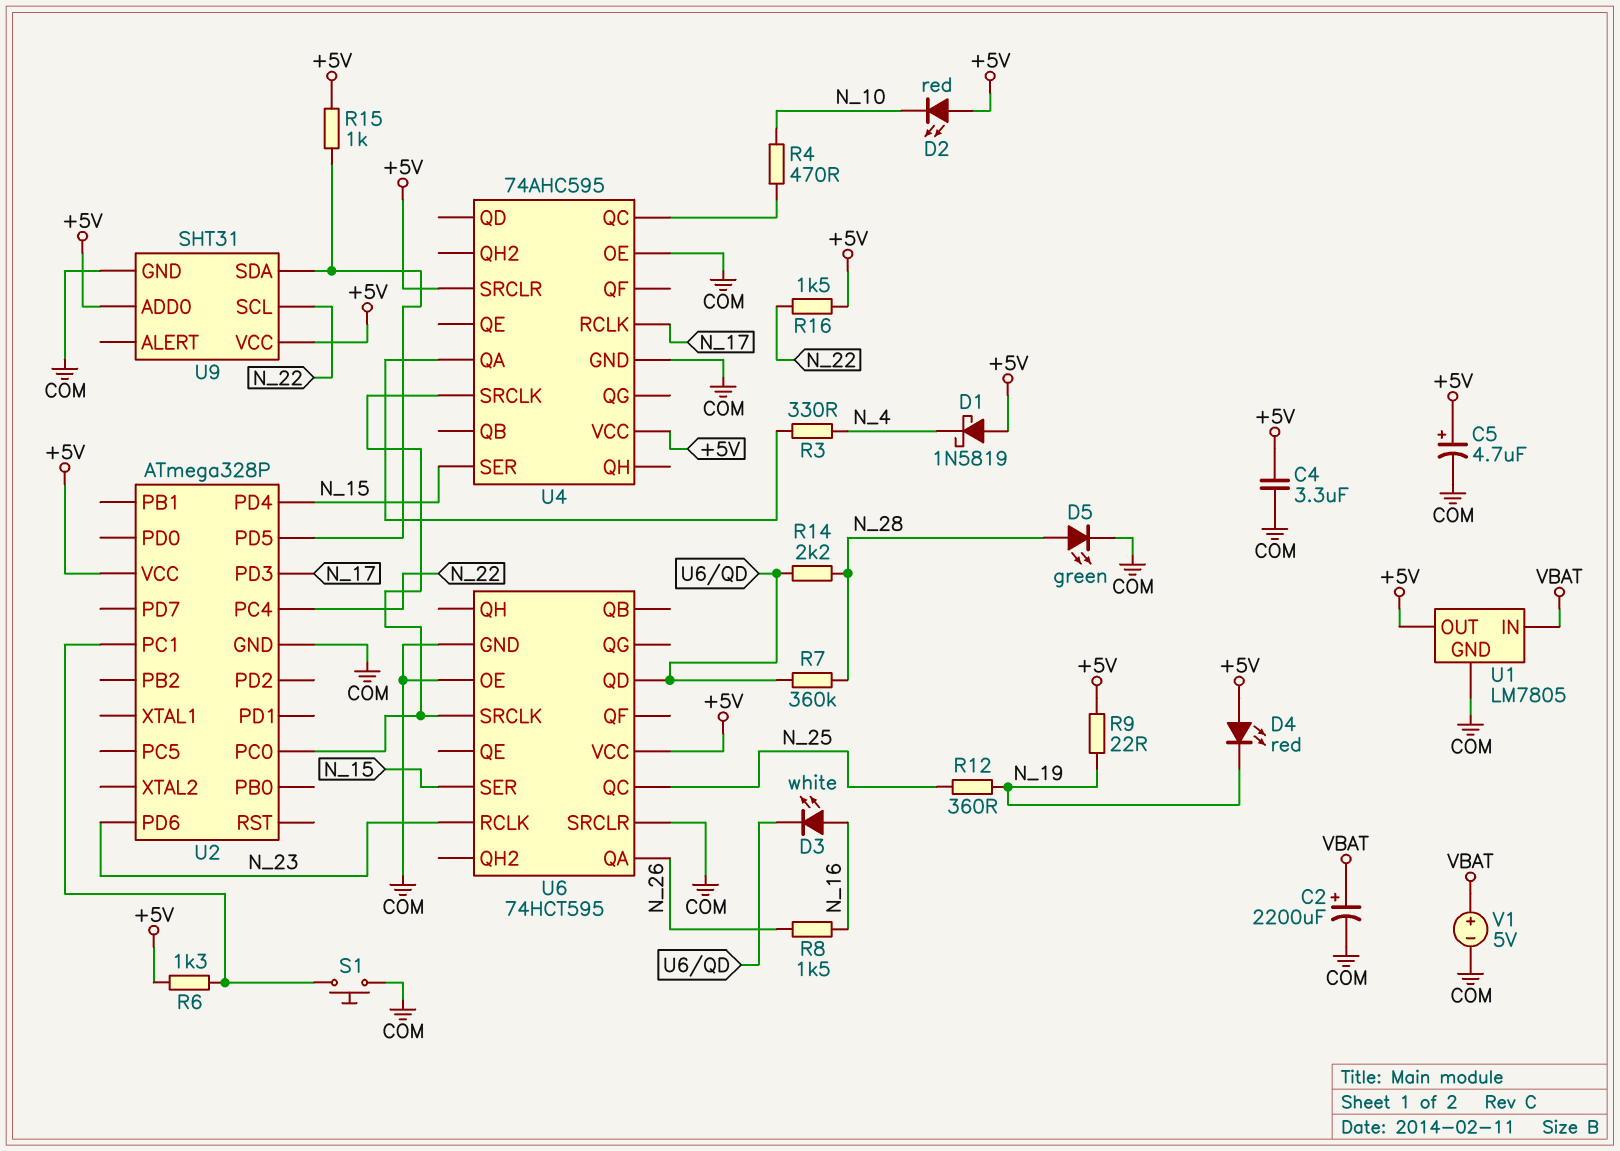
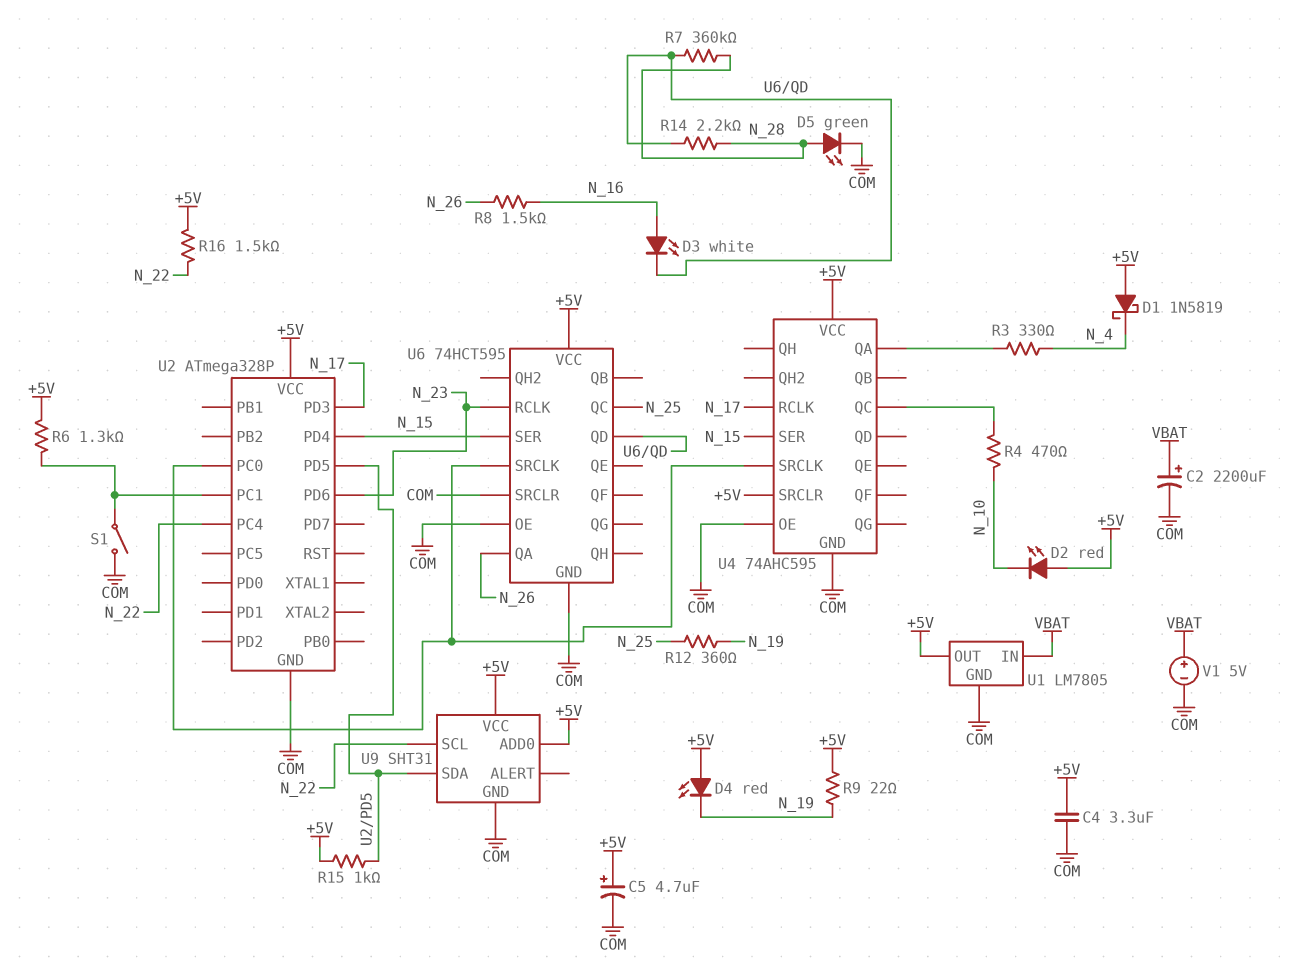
S1: button (COM, U2/PC1) -> switch (COM, U2/PC1)

